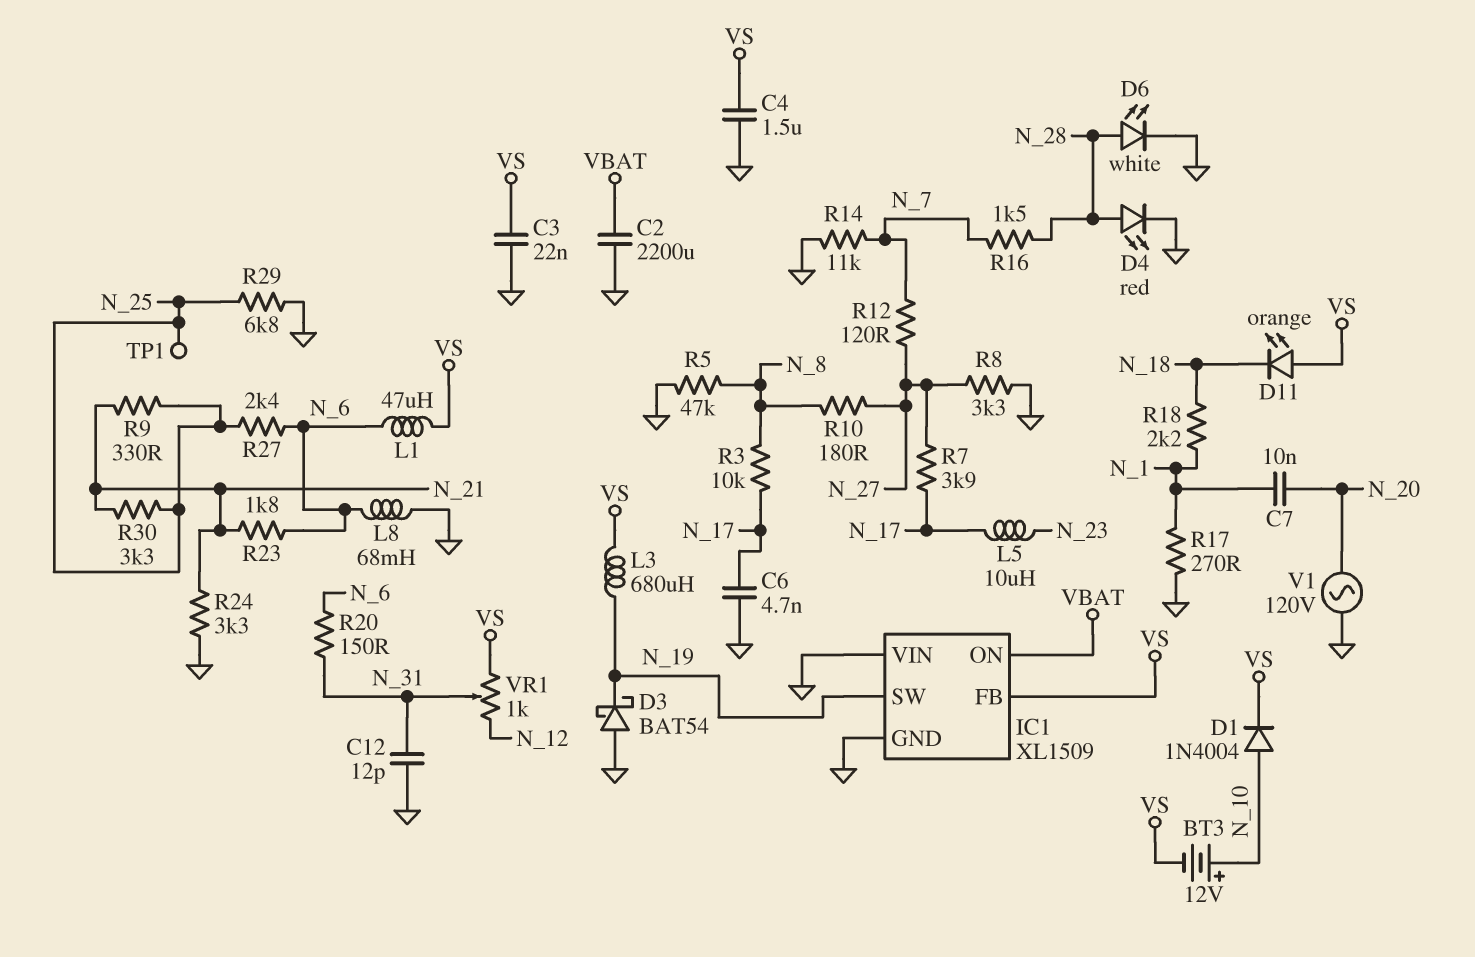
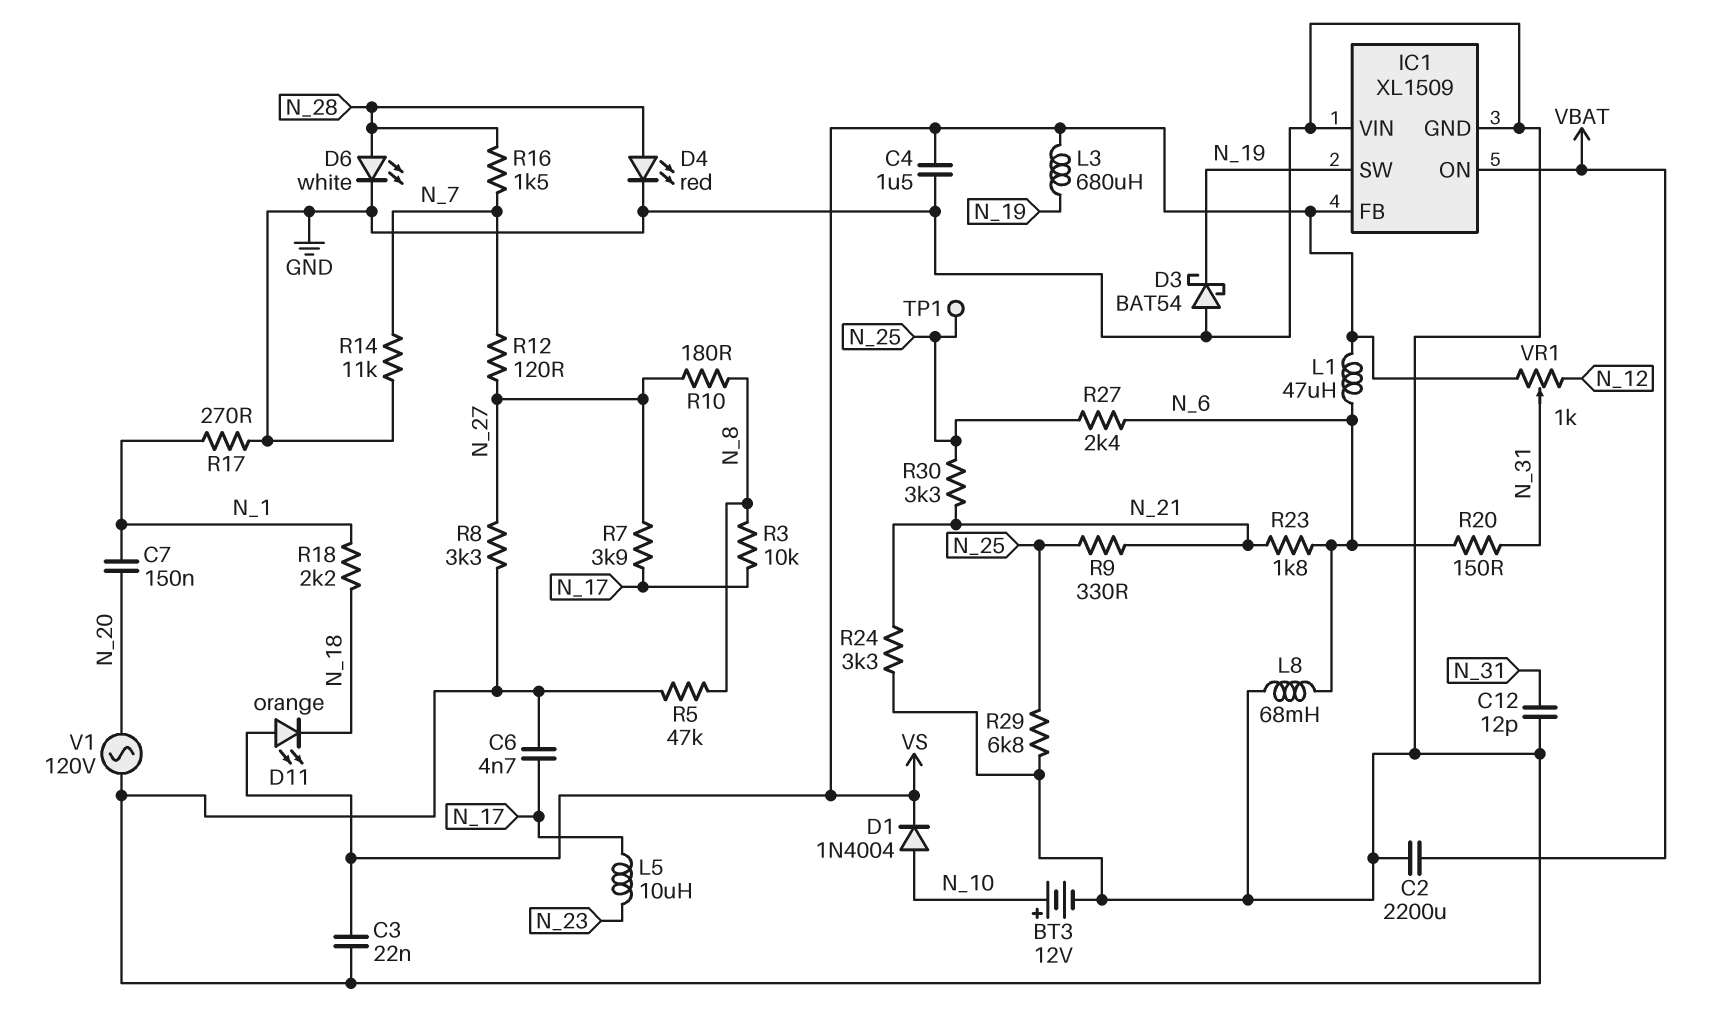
BT3: 12V (plus N_10, minus VS) -> 12V (plus N_10, minus GND)
C7: 10nF (N_1, N_20) -> 150nF (N_1, N_20)

